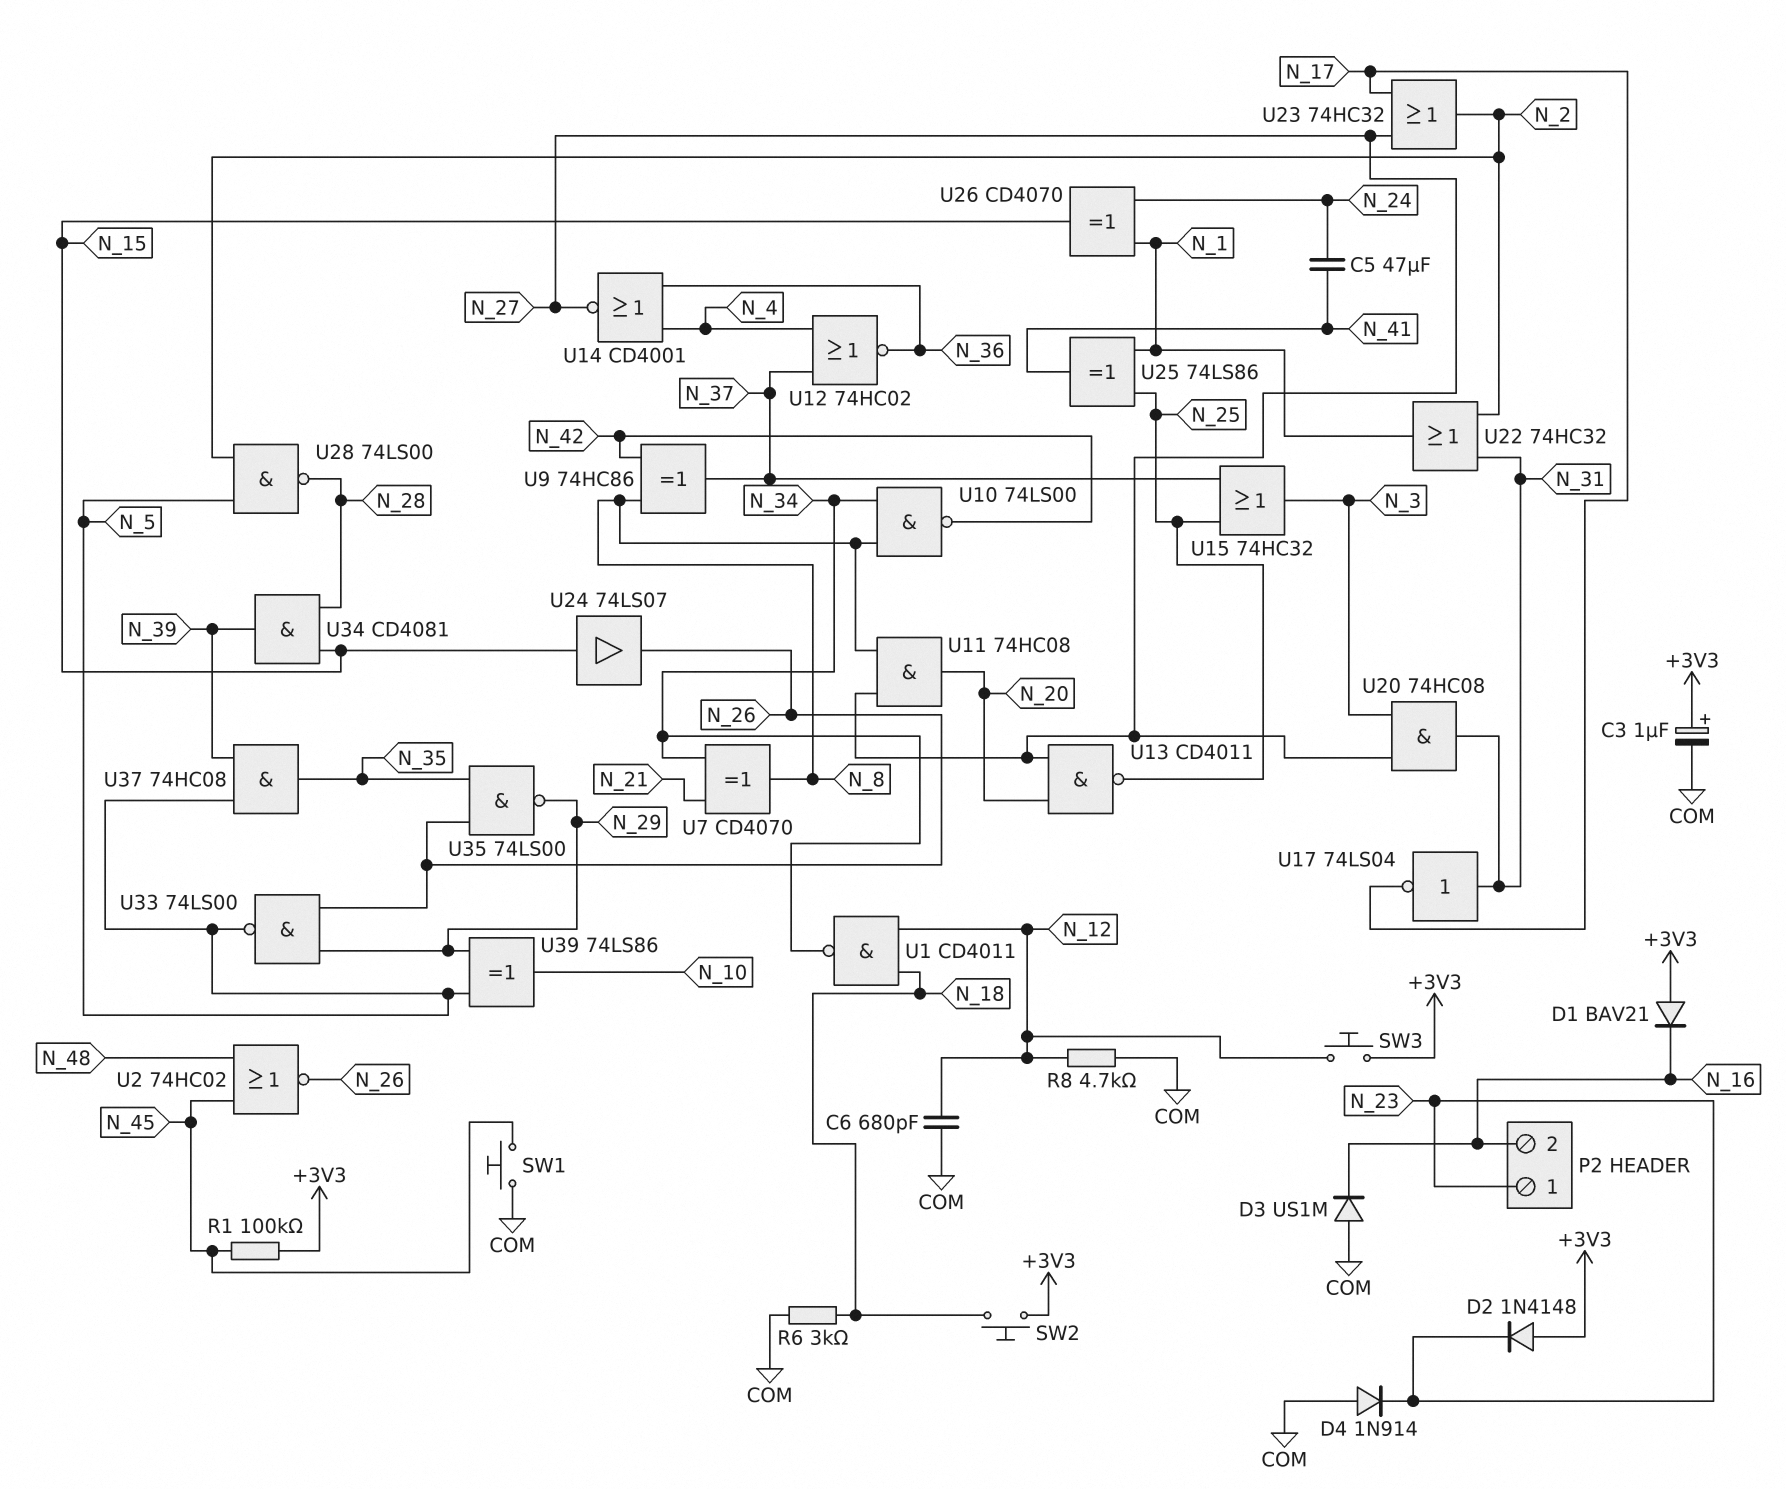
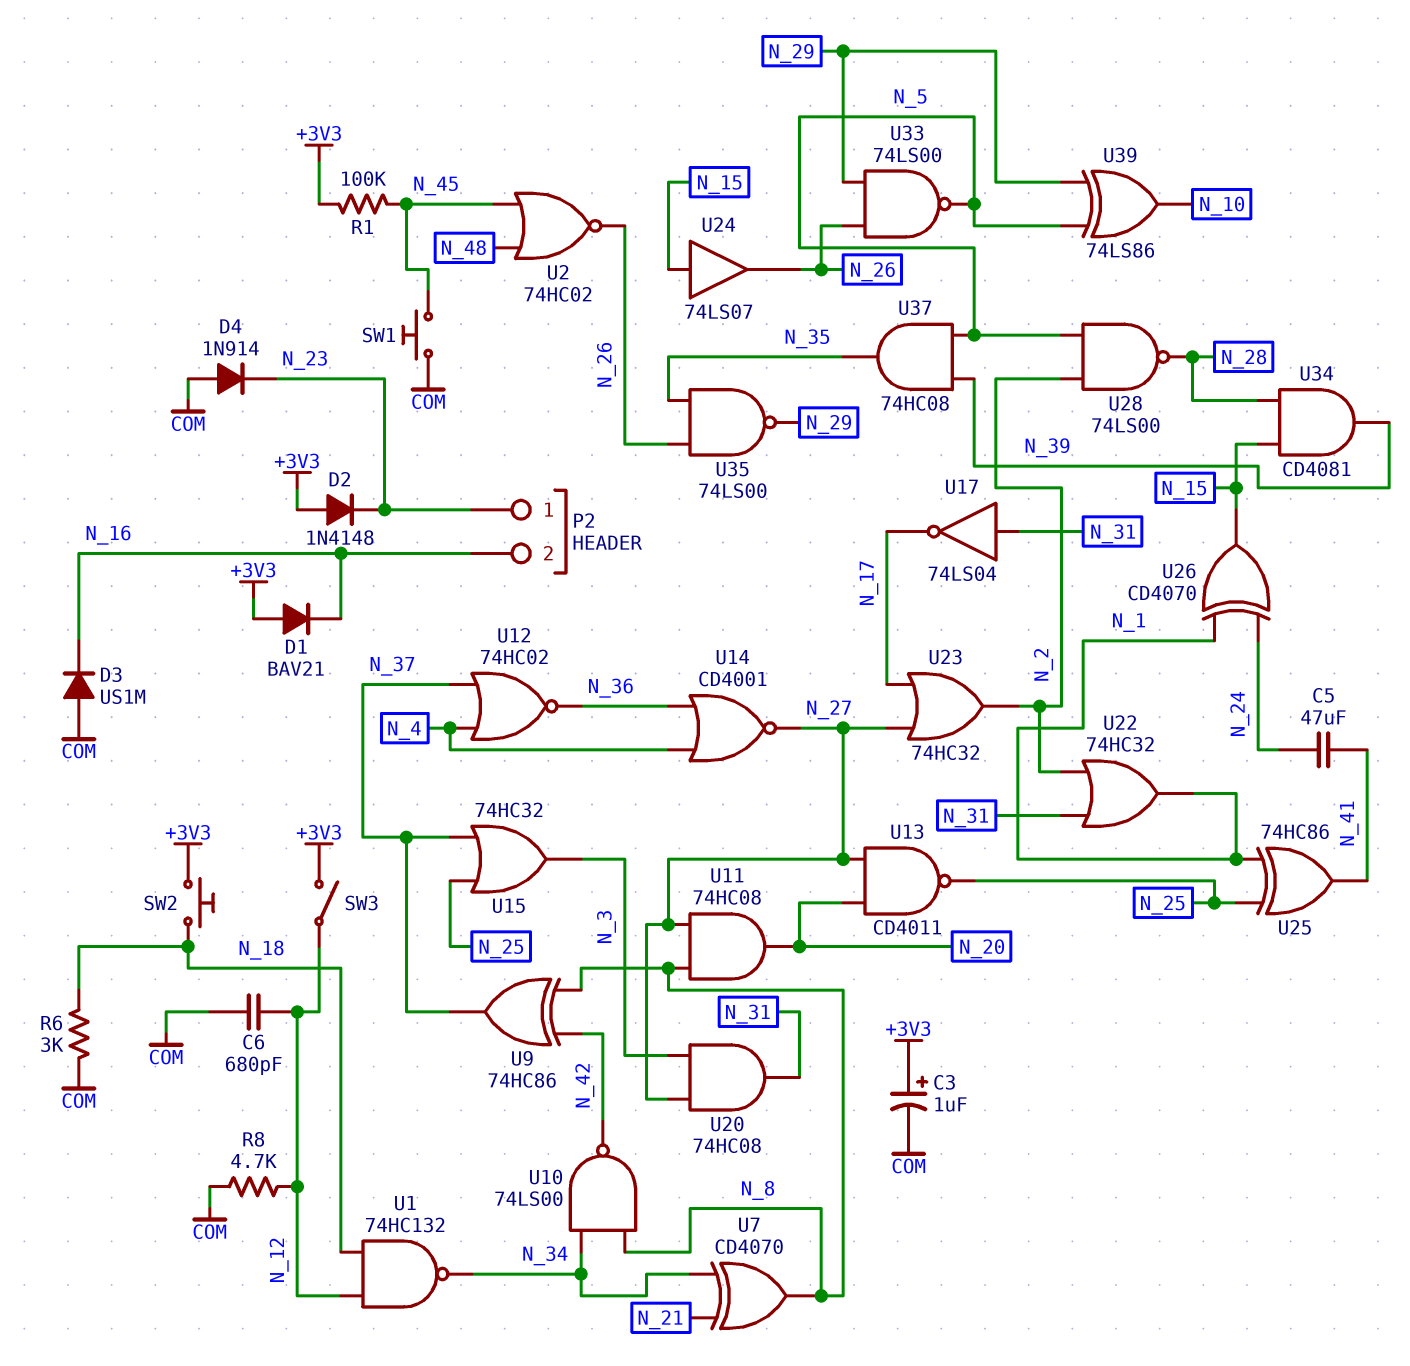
SW3: button (+3V3, N_12) -> switch (+3V3, N_12)
U1: NAND CD4011 (in N_12, in N_18, out N_34) -> NAND 74HC132 (in N_12, in N_18, out N_34)
U25: XOR 74LS86 (in N_1, in N_25, out N_41) -> XOR 74HC86 (in N_1, in N_25, out N_41)

